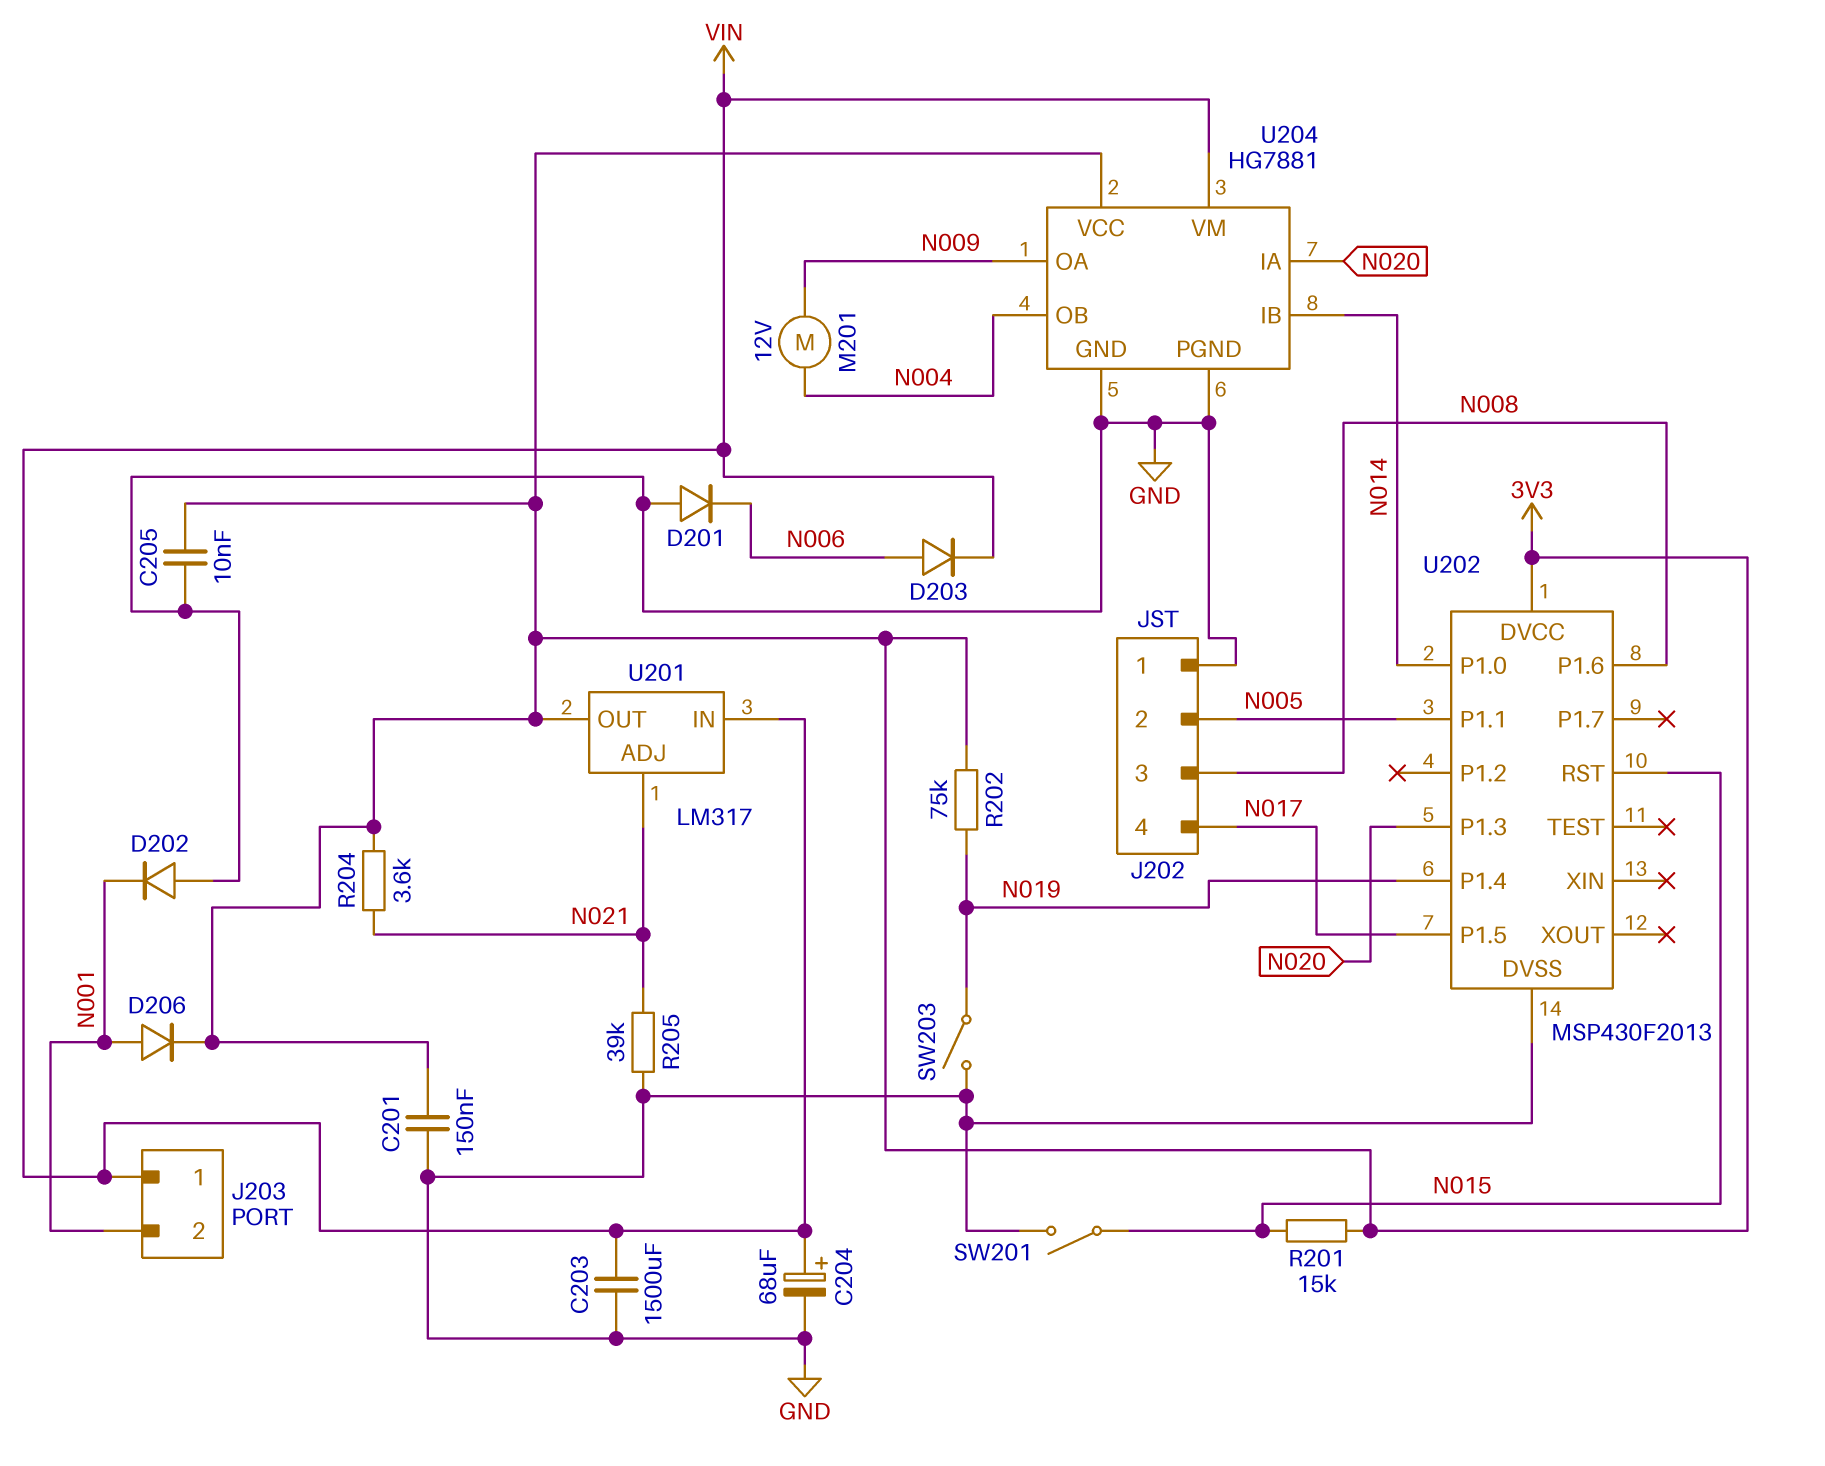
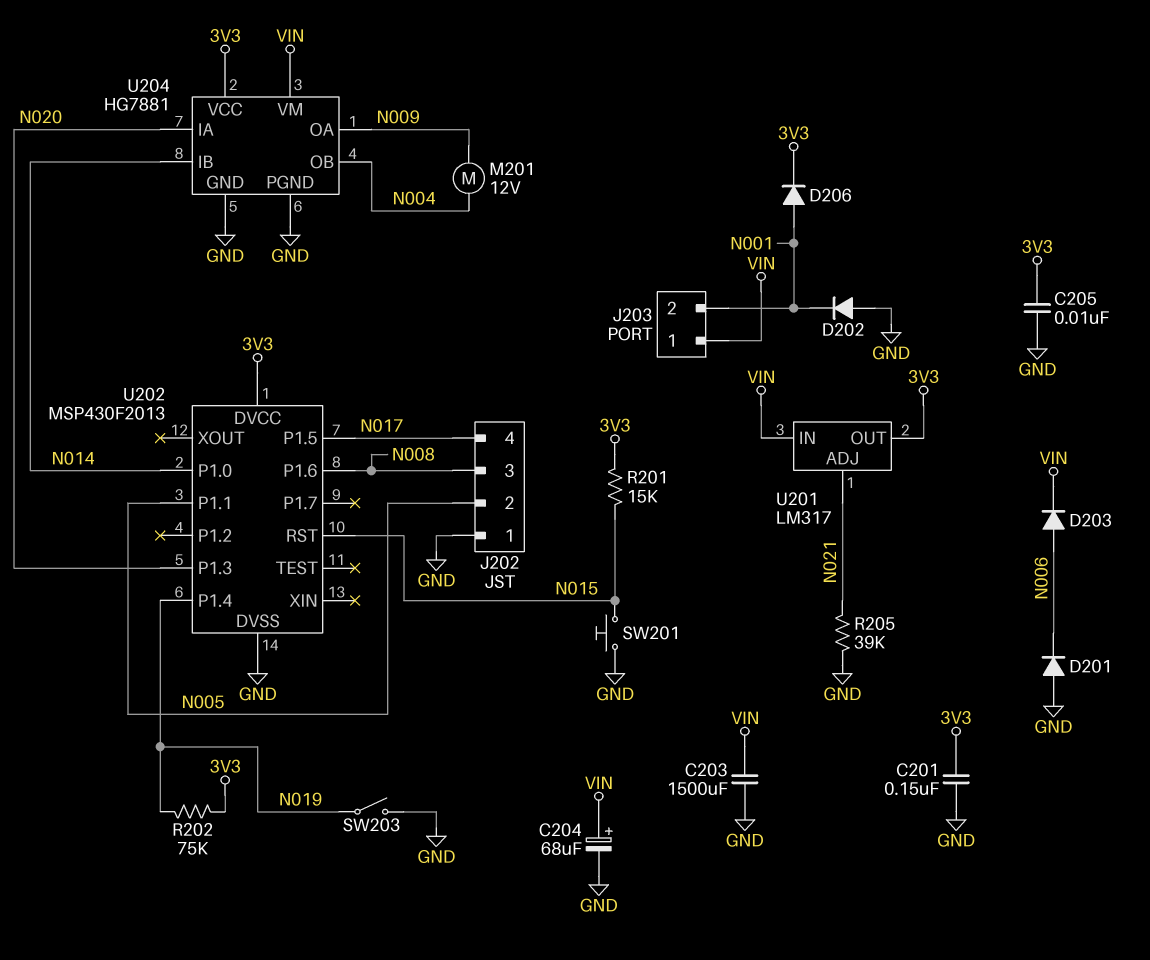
R204: 3.6k (3V3, N021) -> none
SW201: switch (GND, N015) -> button (GND, N015)

